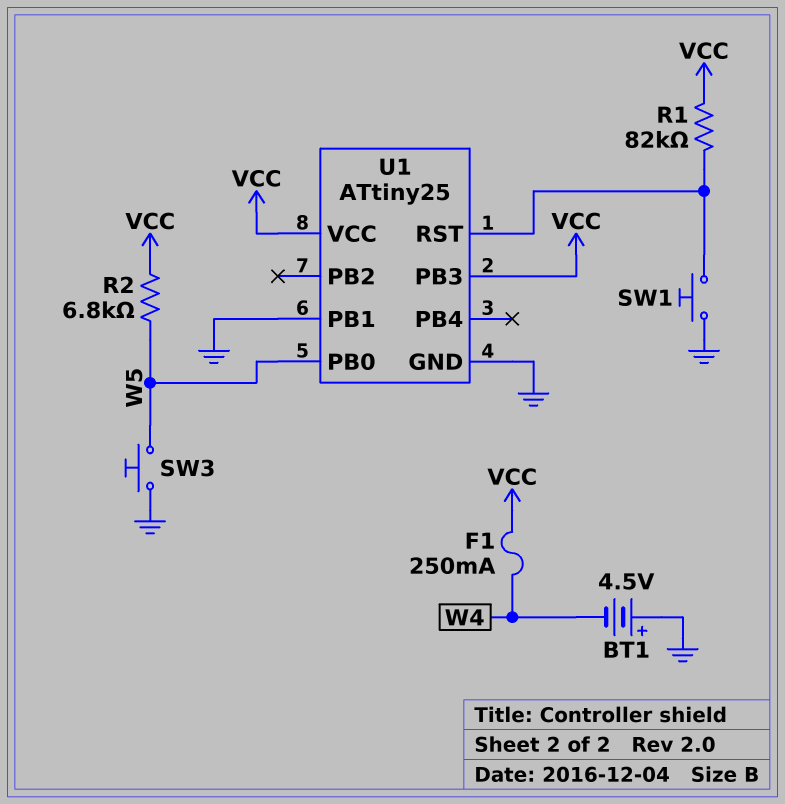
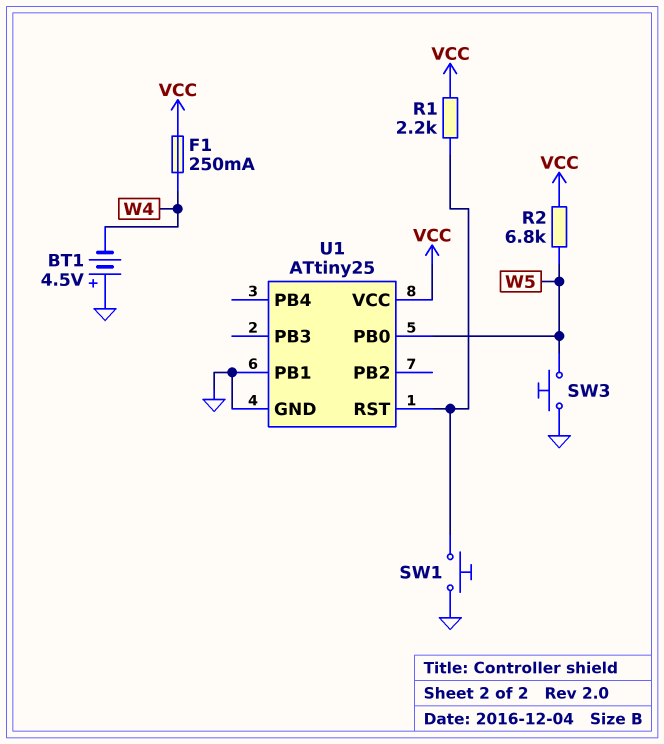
R1: 82k (U1/RST, VCC) -> 2.2k (U1/RST, VCC)
U1 pin PB3: VCC -> none

